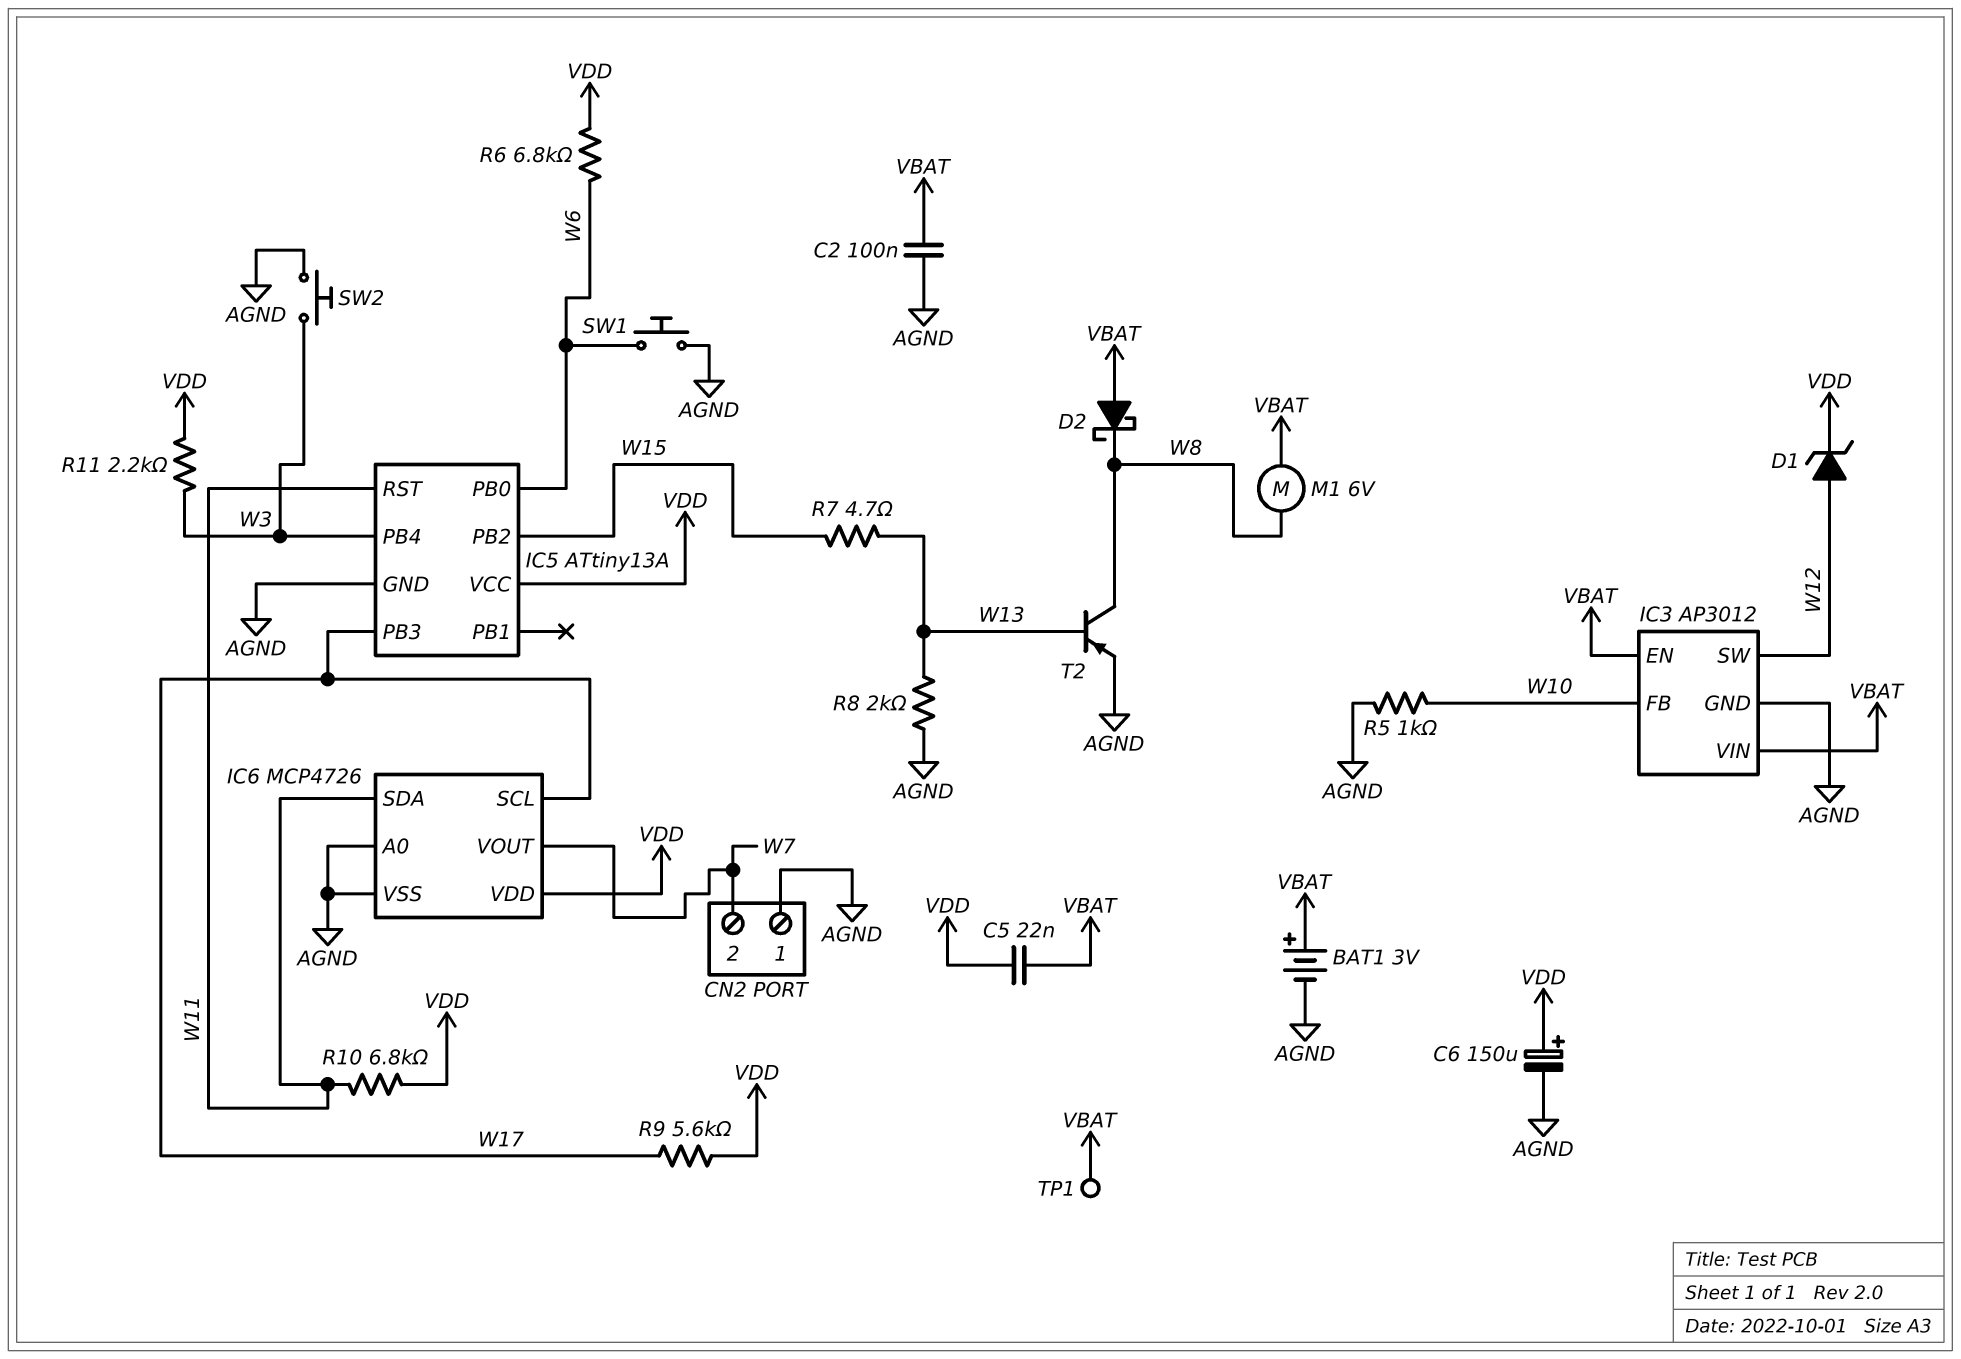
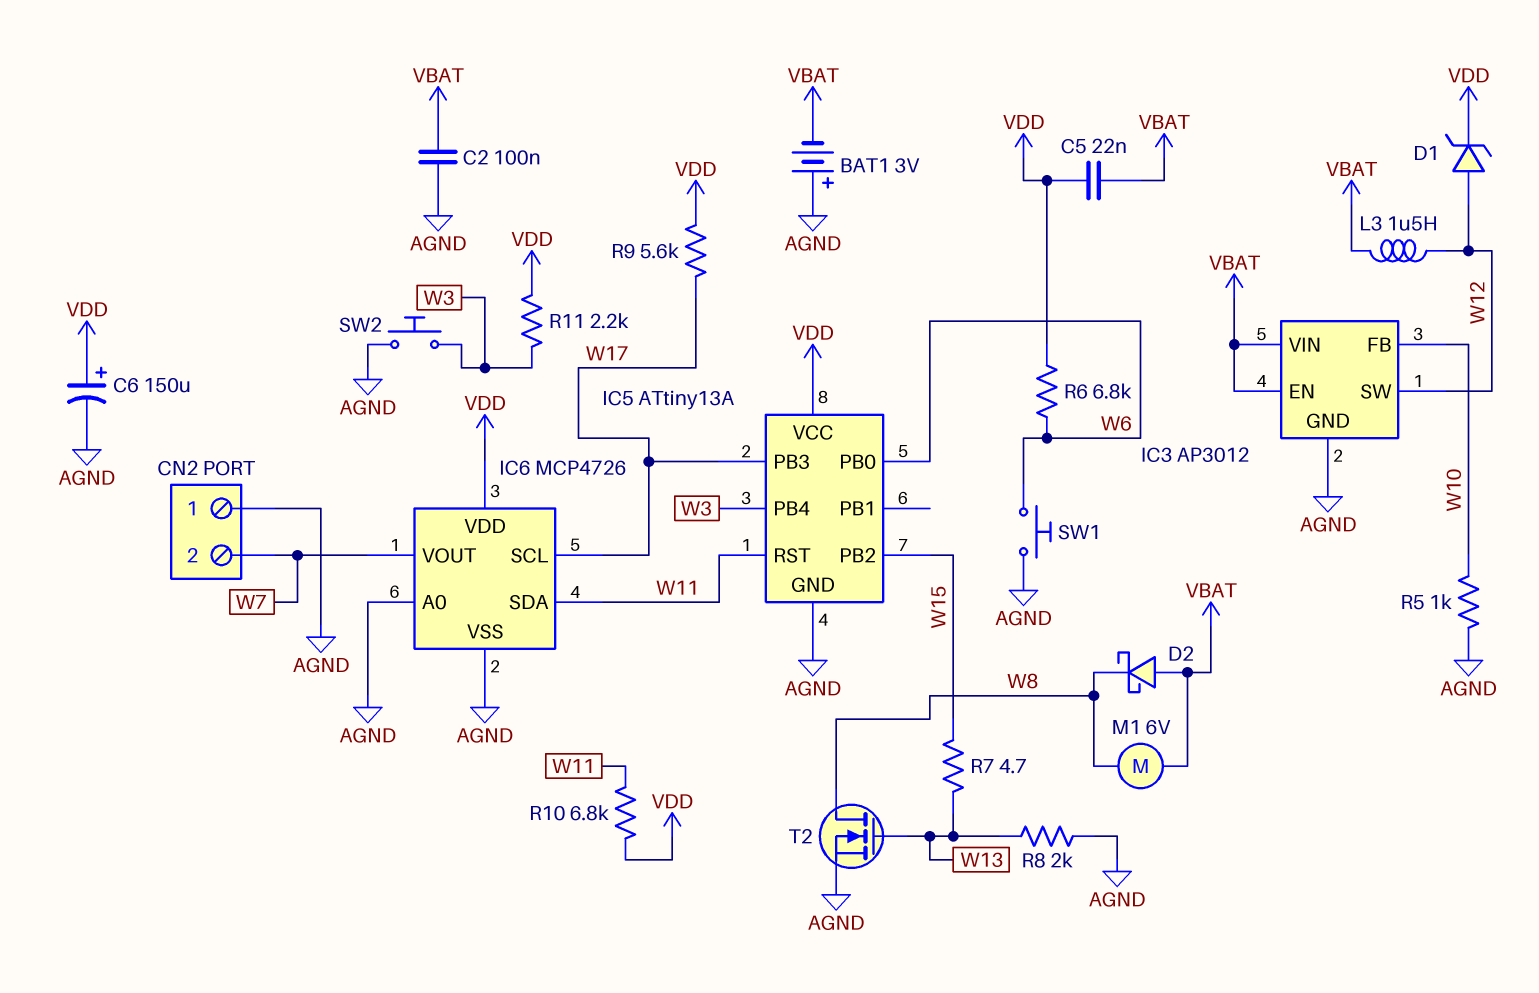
BAT1: 3V (plus VBAT, minus AGND) -> 3V (plus AGND, minus VBAT)
L3: none -> 1.5uH (VBAT, W12)
T2: PNP (B W13, C W8, E AGND) -> NMOS (G W13, D W8, S AGND)
TP1: test point (VBAT) -> none

